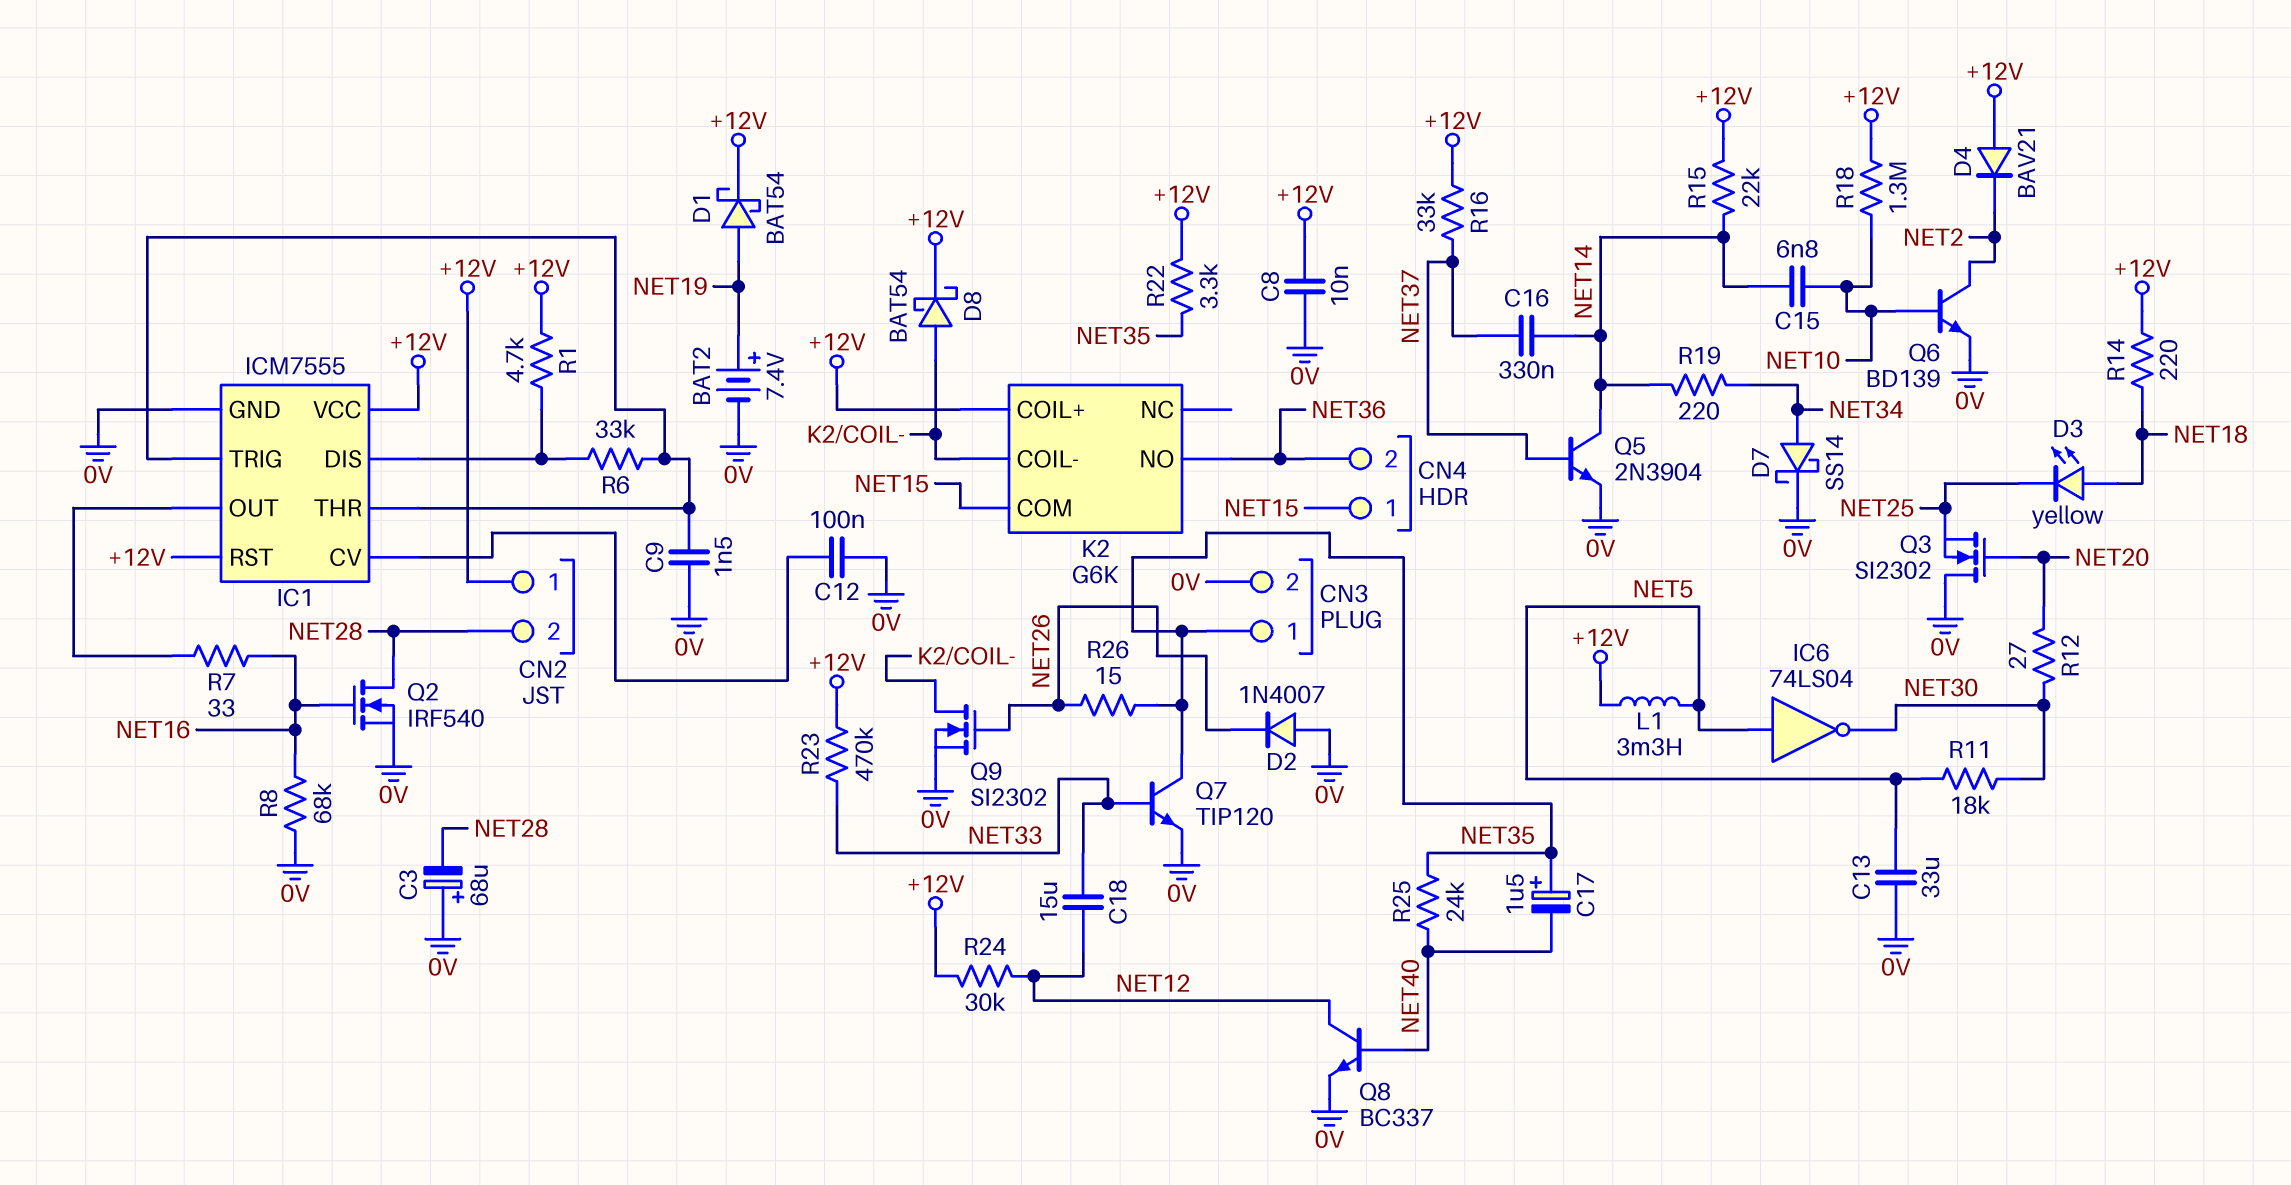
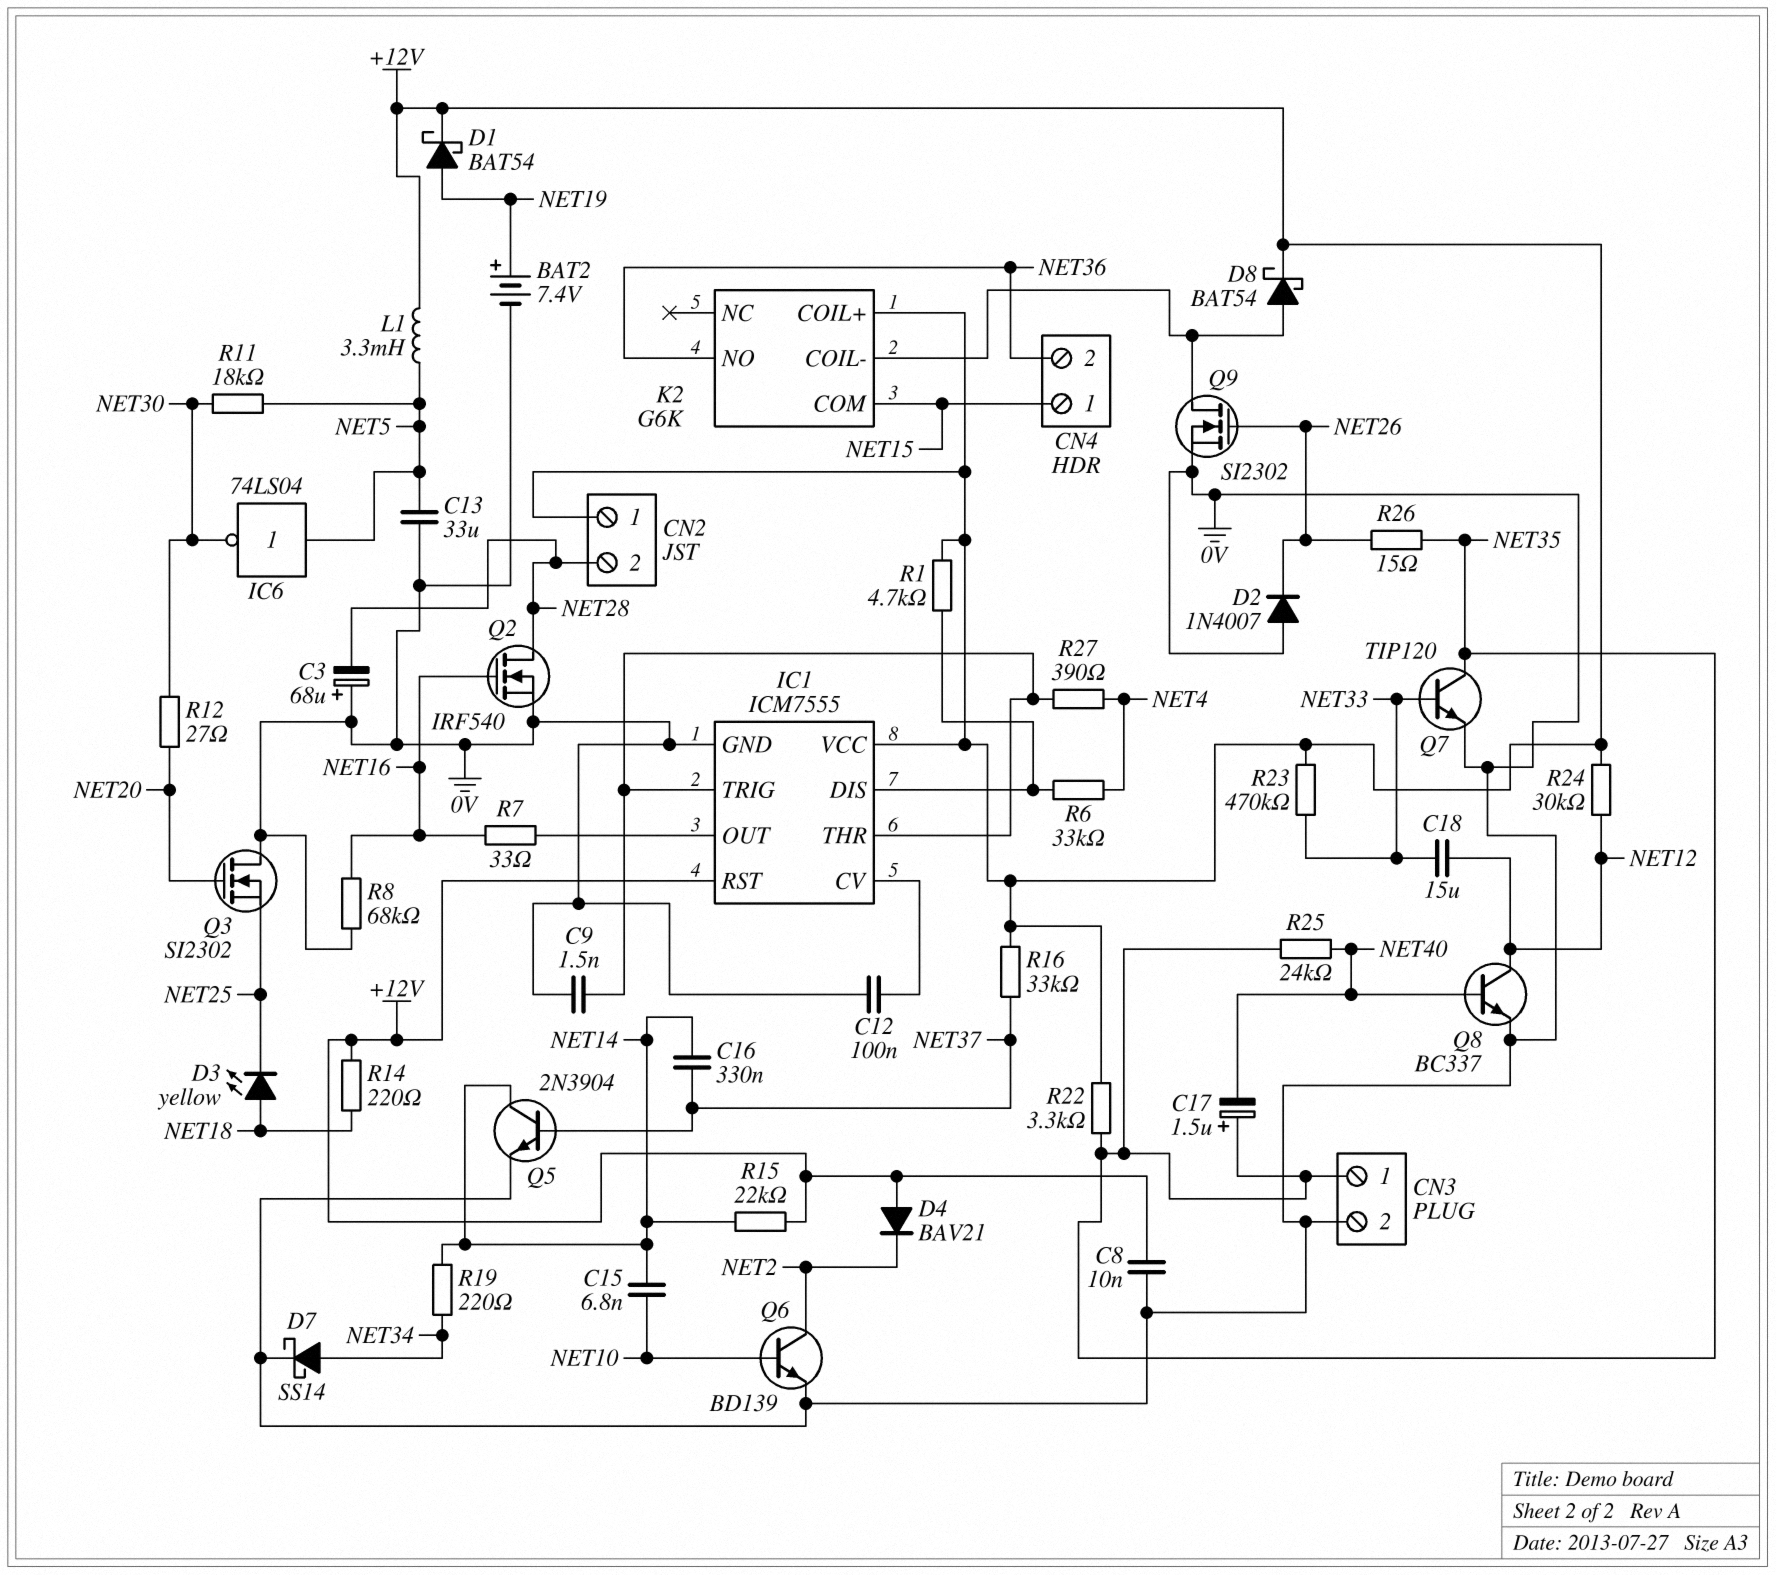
R6: 33k (IC1/DIS, IC1/THR) -> 33k (IC1/DIS, NET4)
R18: 1.3M (+12V, NET10) -> none
R27: none -> 390 (IC1/THR, NET4)

